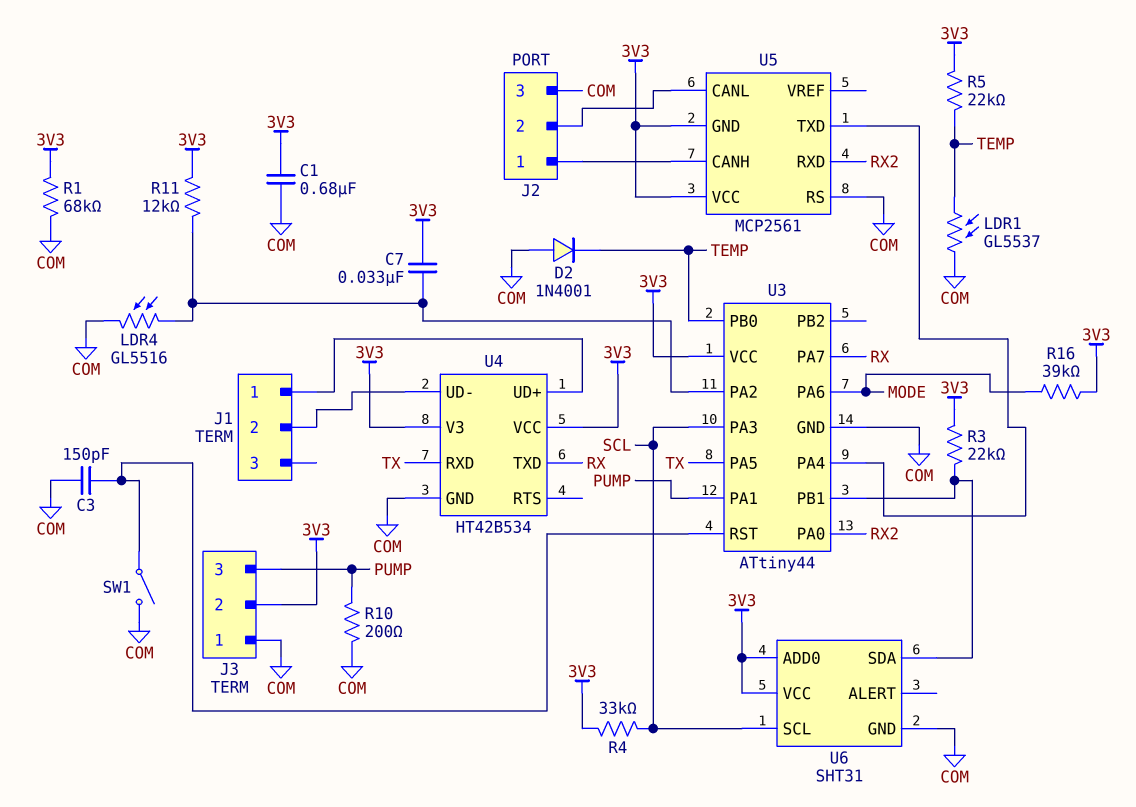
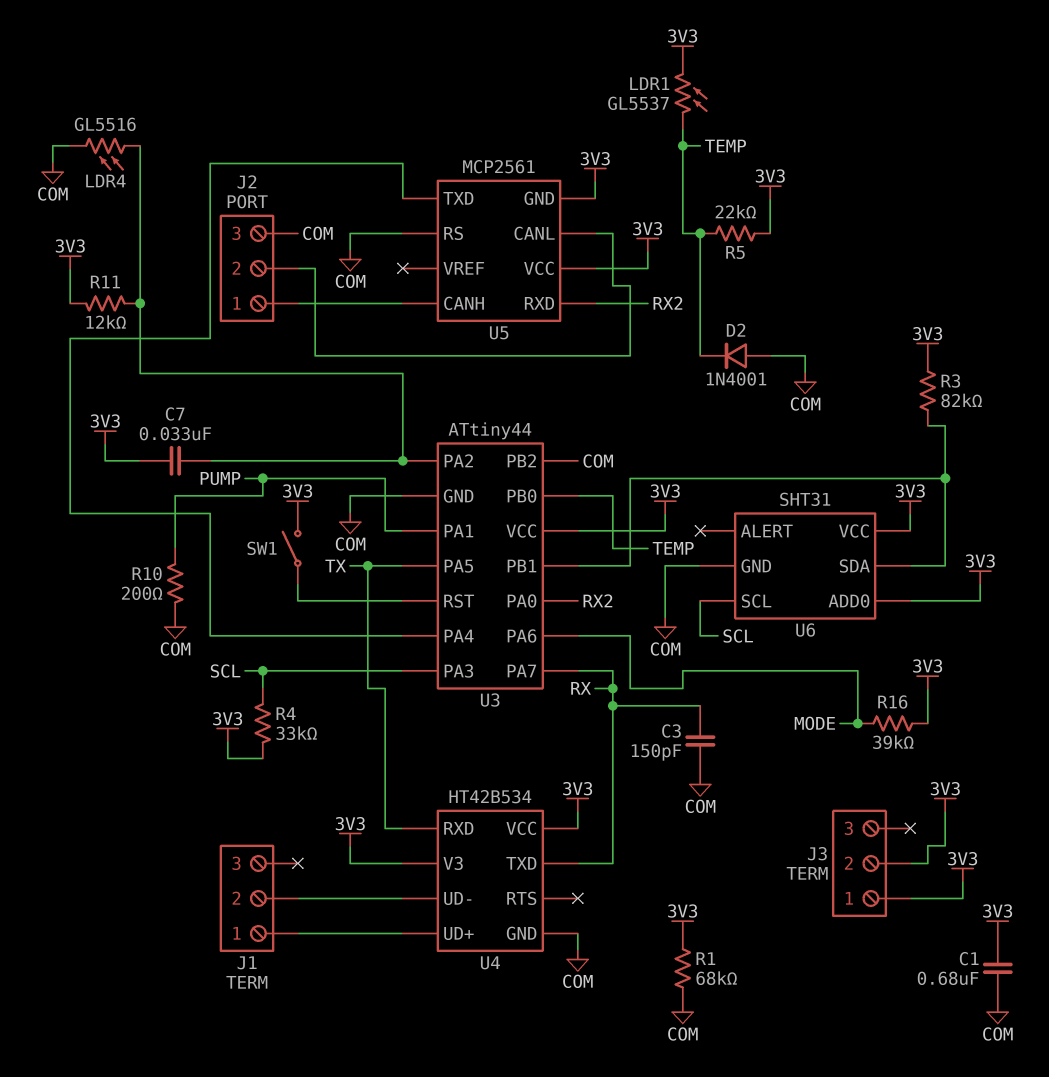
C3: 150pF (COM, U3/RST) -> 150pF (COM, RX)
J3 pin 1: COM -> 3V3
J3 pin 3: PUMP -> none
LDR1: GL5537 (COM, TEMP) -> GL5537 (3V3, TEMP)
R3: 22k (3V3, U3/PB1) -> 82k (3V3, U3/PB1)
SW1: switch (COM, U3/RST) -> switch (3V3, U3/RST)
U3 pin PB2: none -> COM

